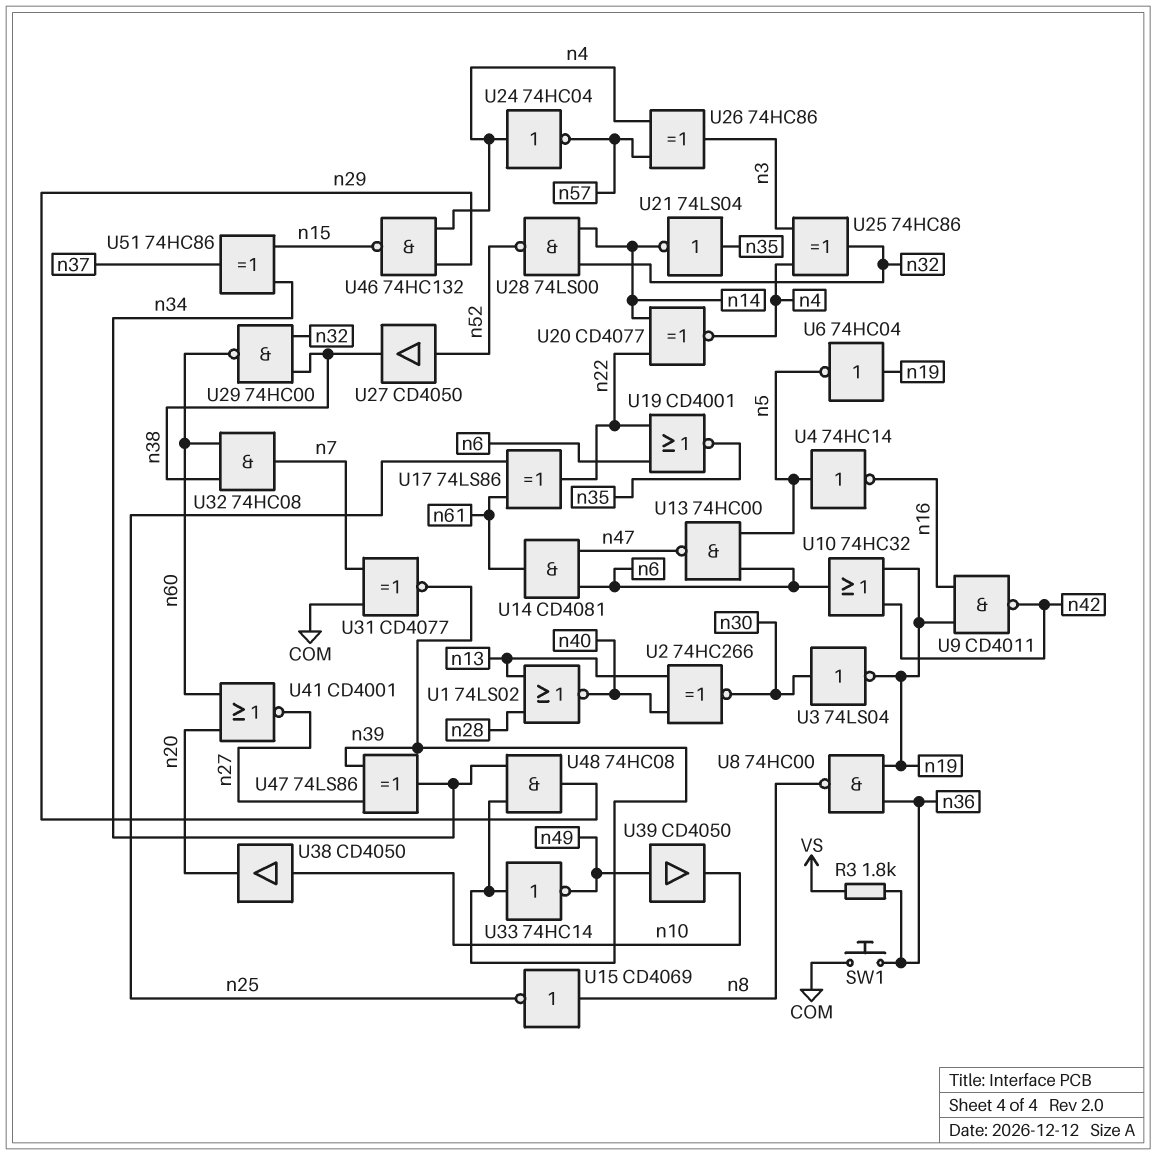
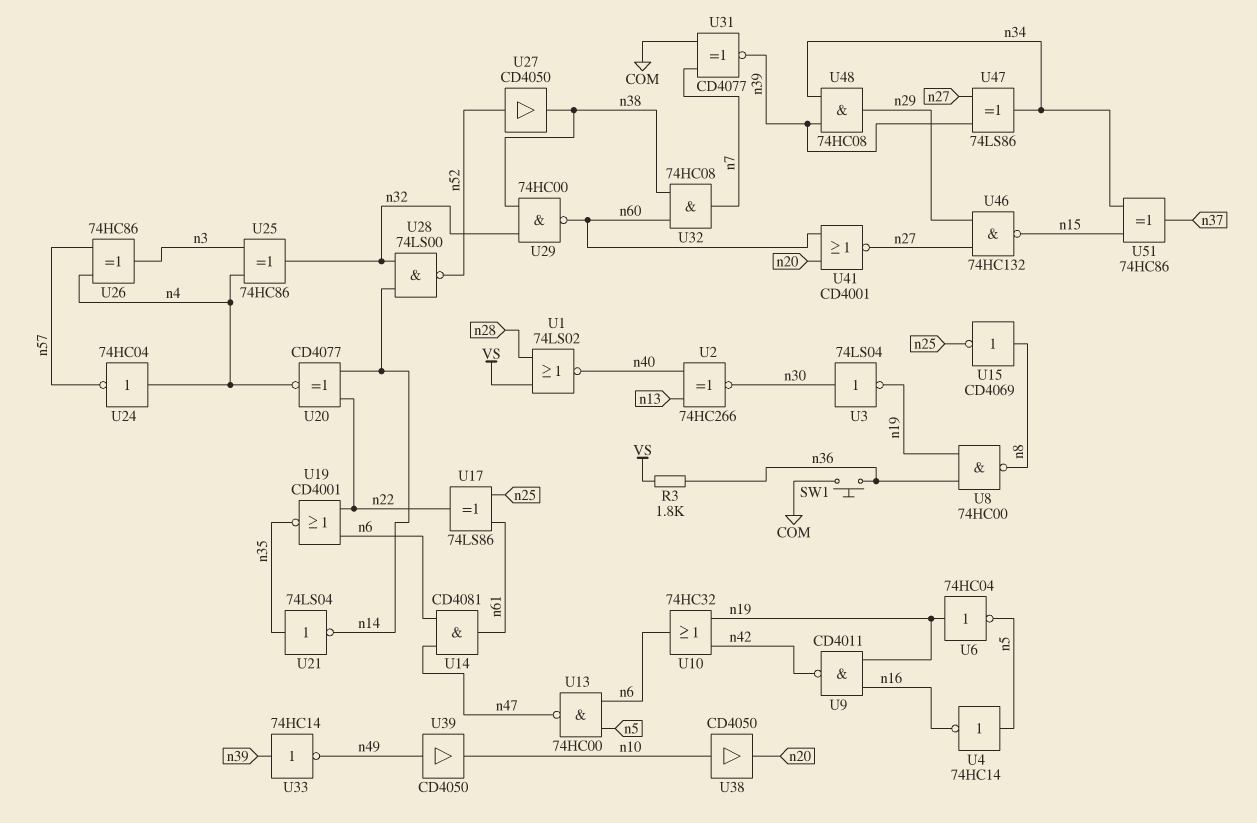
U1: NOR 74LS02 (in n13, in n28, out n40) -> NOR 74LS02 (in VS, in n28, out n40)
U46: NAND 74HC132 (in n4, in n29, out n15) -> NAND 74HC132 (in n27, in n29, out n15)

